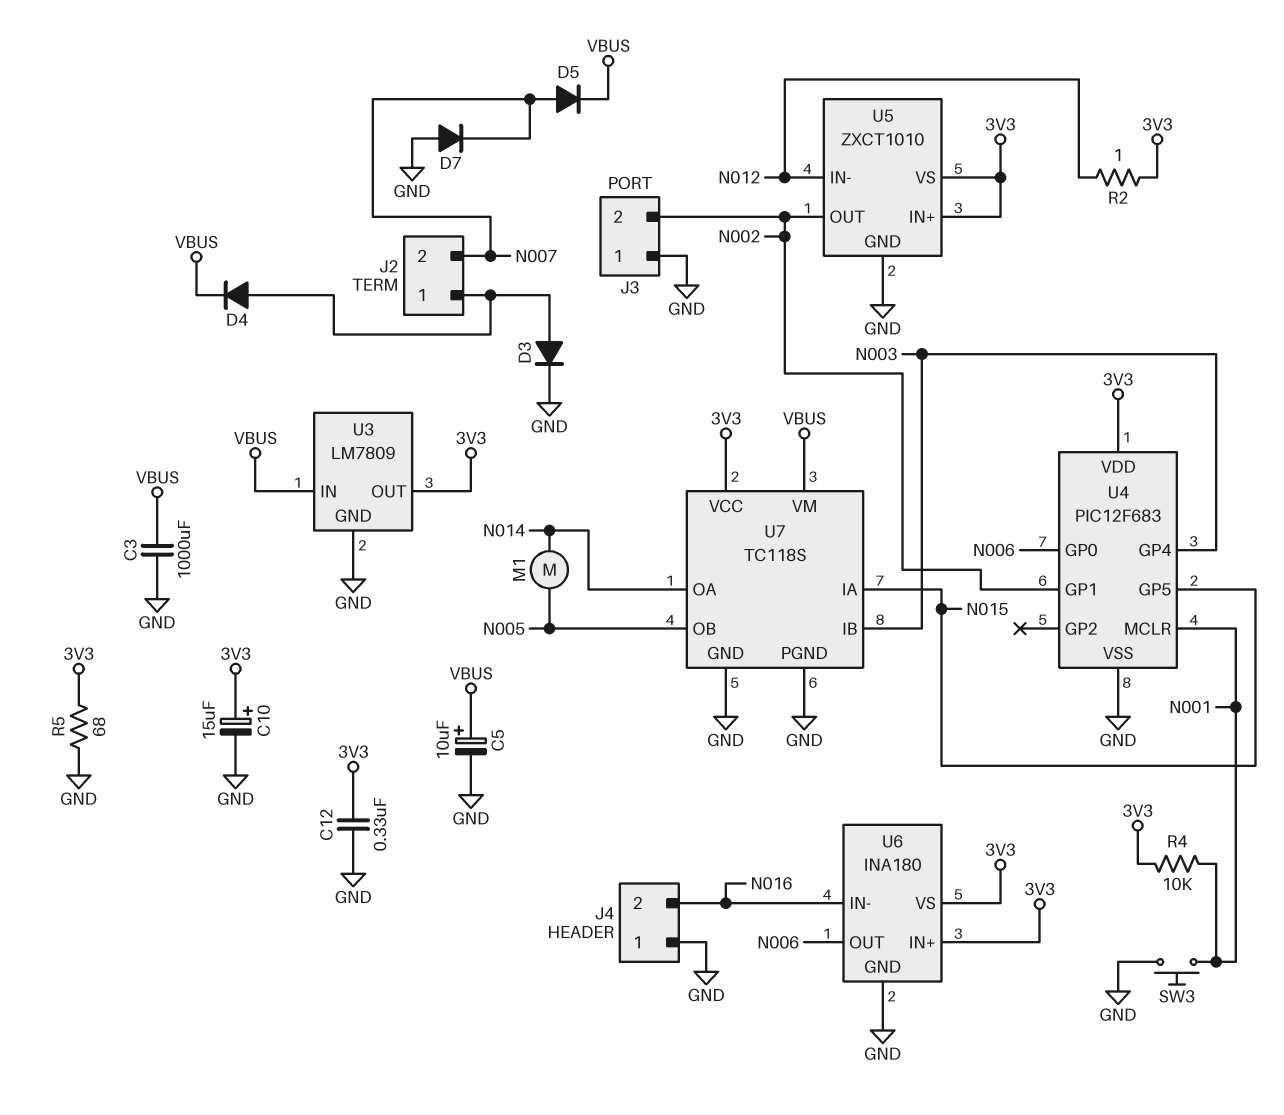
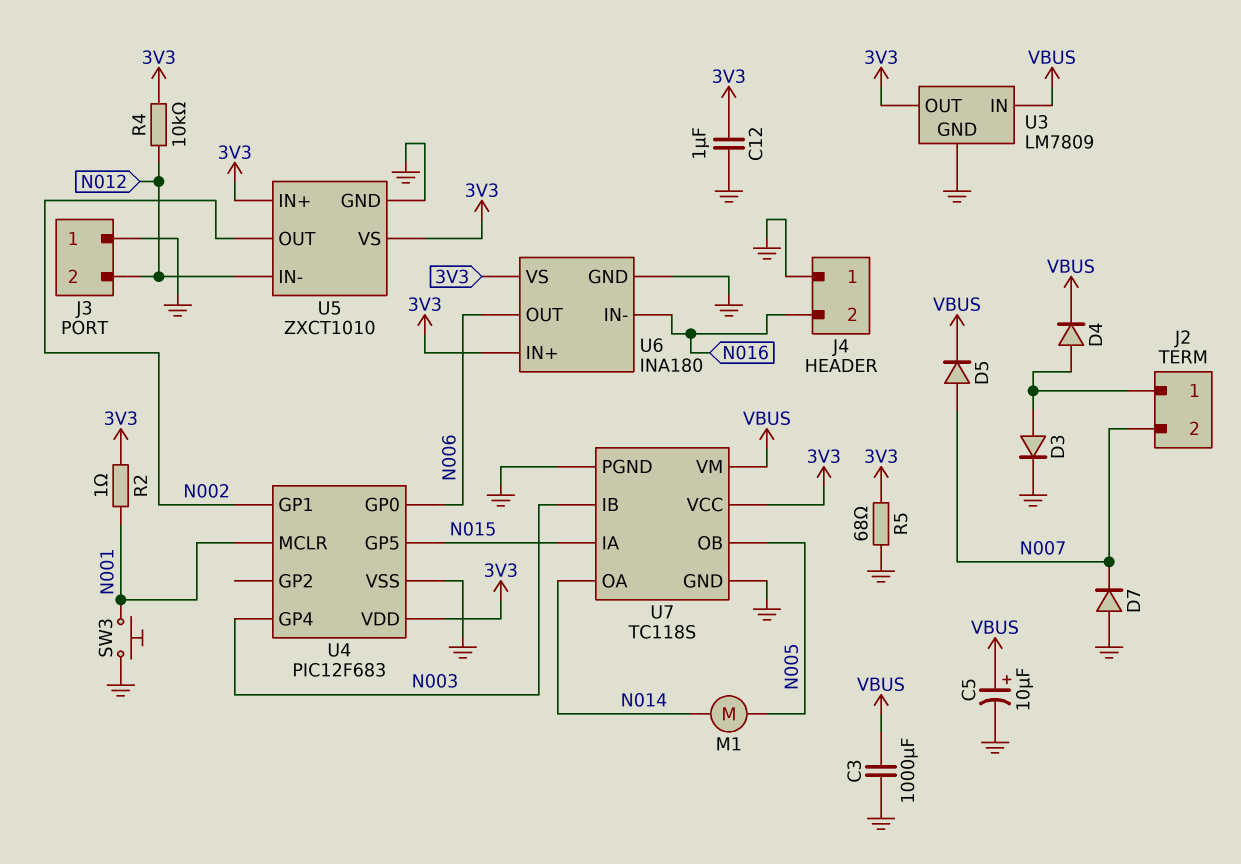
C10: 15uF (plus 3V3, minus GND) -> none
C12: 330nF (3V3, GND) -> 1uF (3V3, GND)
J3 pin 2: N002 -> N012
R2: 1 (3V3, N012) -> 1 (3V3, N001)
R4: 10k (3V3, N001) -> 10k (3V3, N012)

